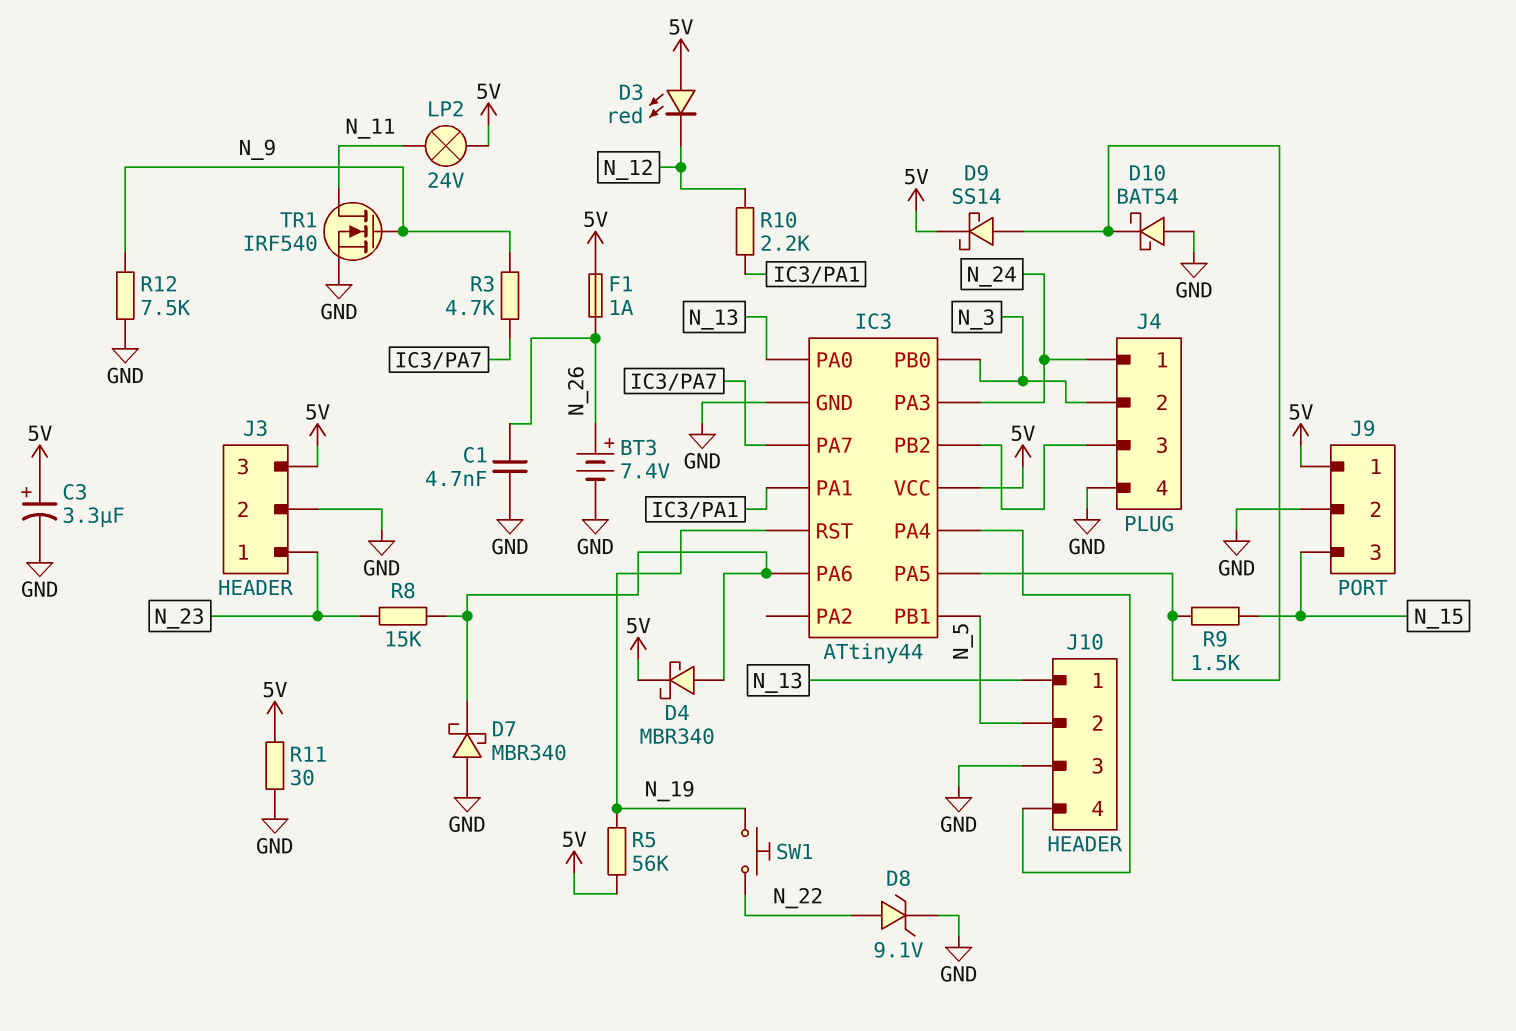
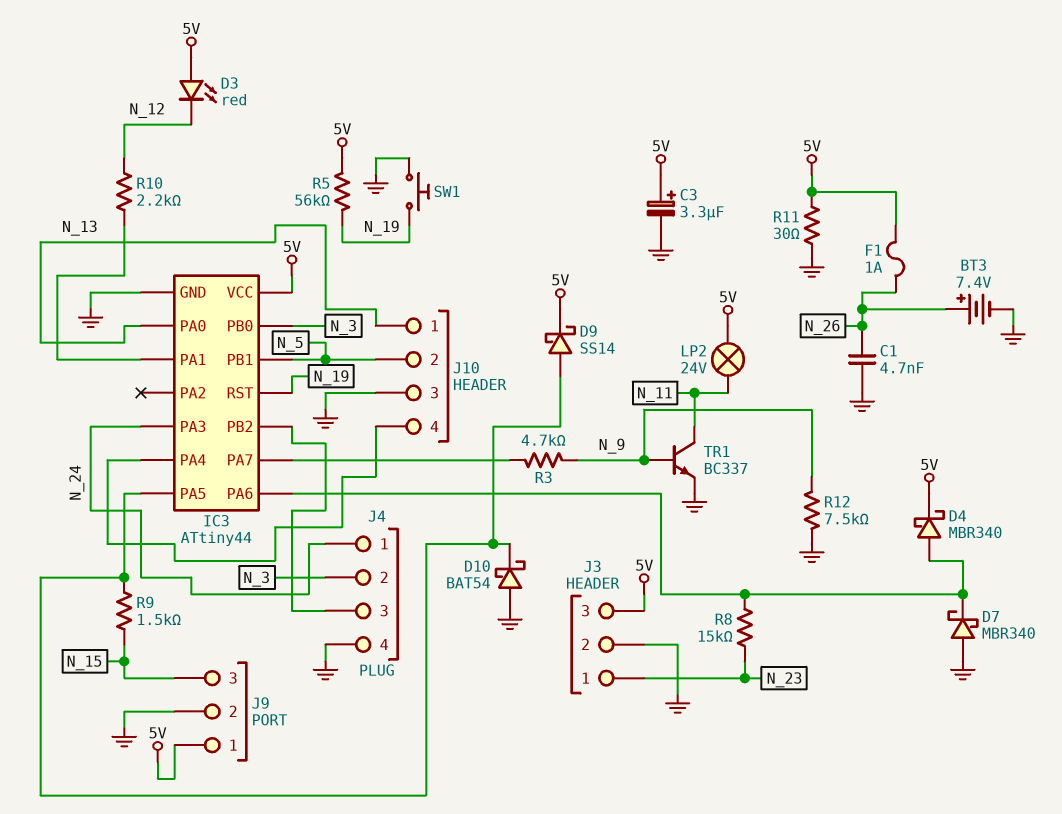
D8: zener 9.1V (A N_22, K GND) -> none
SW1: button (N_19, N_22) -> button (GND, N_19)
TR1: NMOS IRF540 (G N_9, D N_11, S GND) -> NPN BC337 (B N_9, C N_11, E GND)

